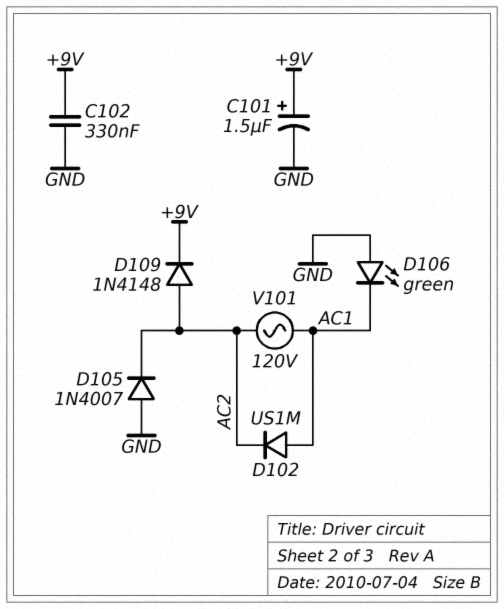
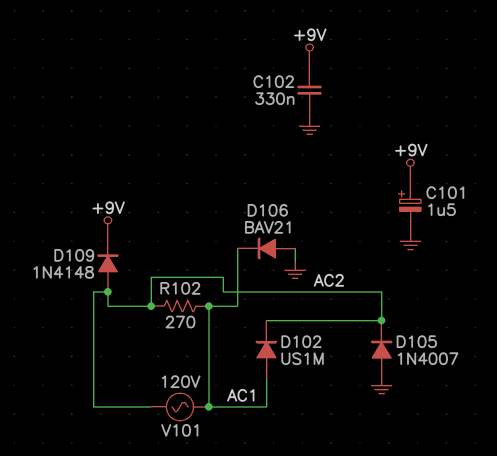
D106: LED green (A GND, K AC1) -> diode BAV21 (A GND, K AC1)
R102: none -> 270 (AC1, AC2)

